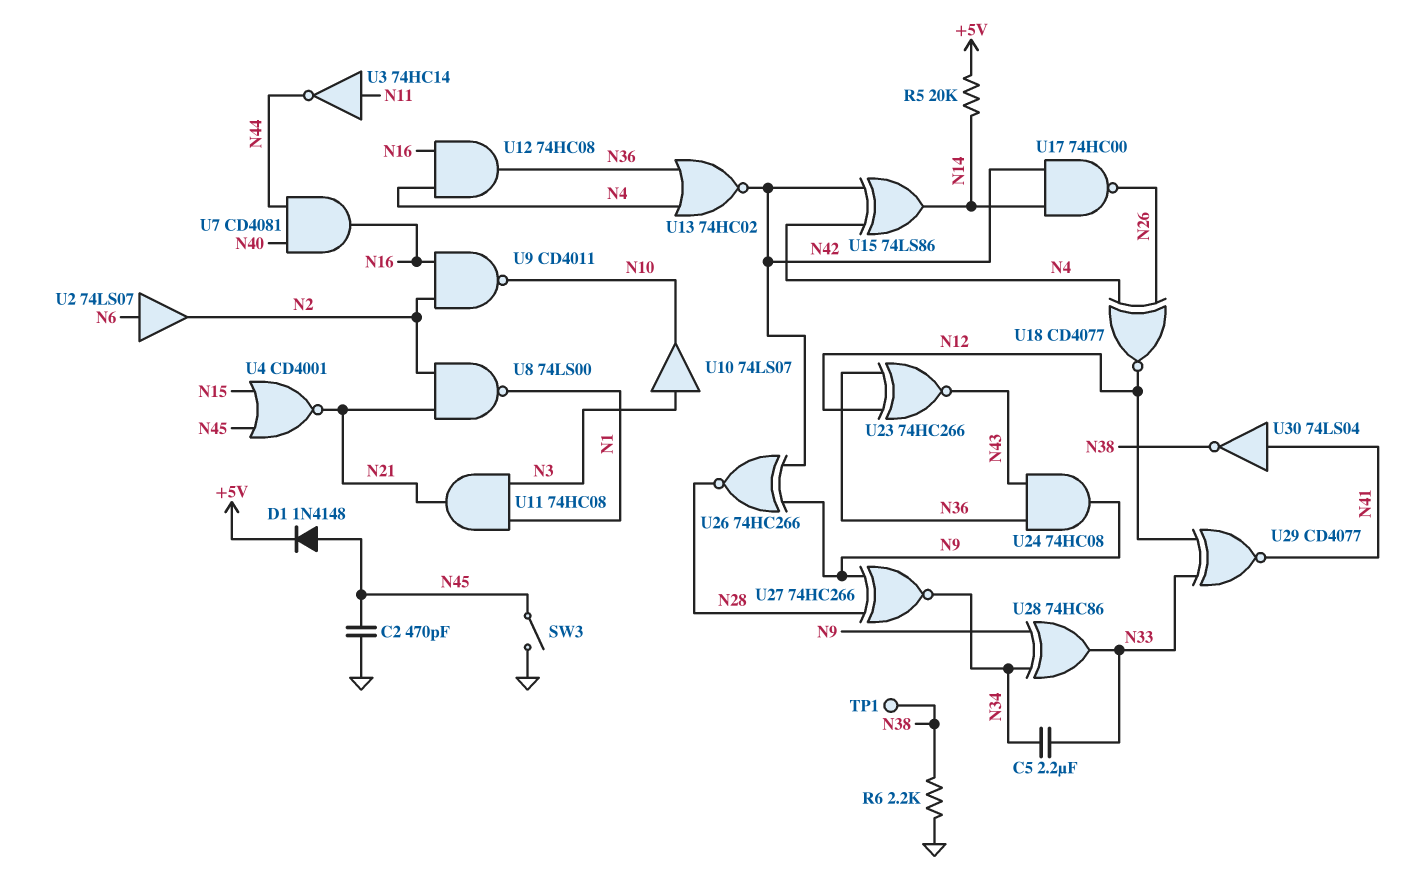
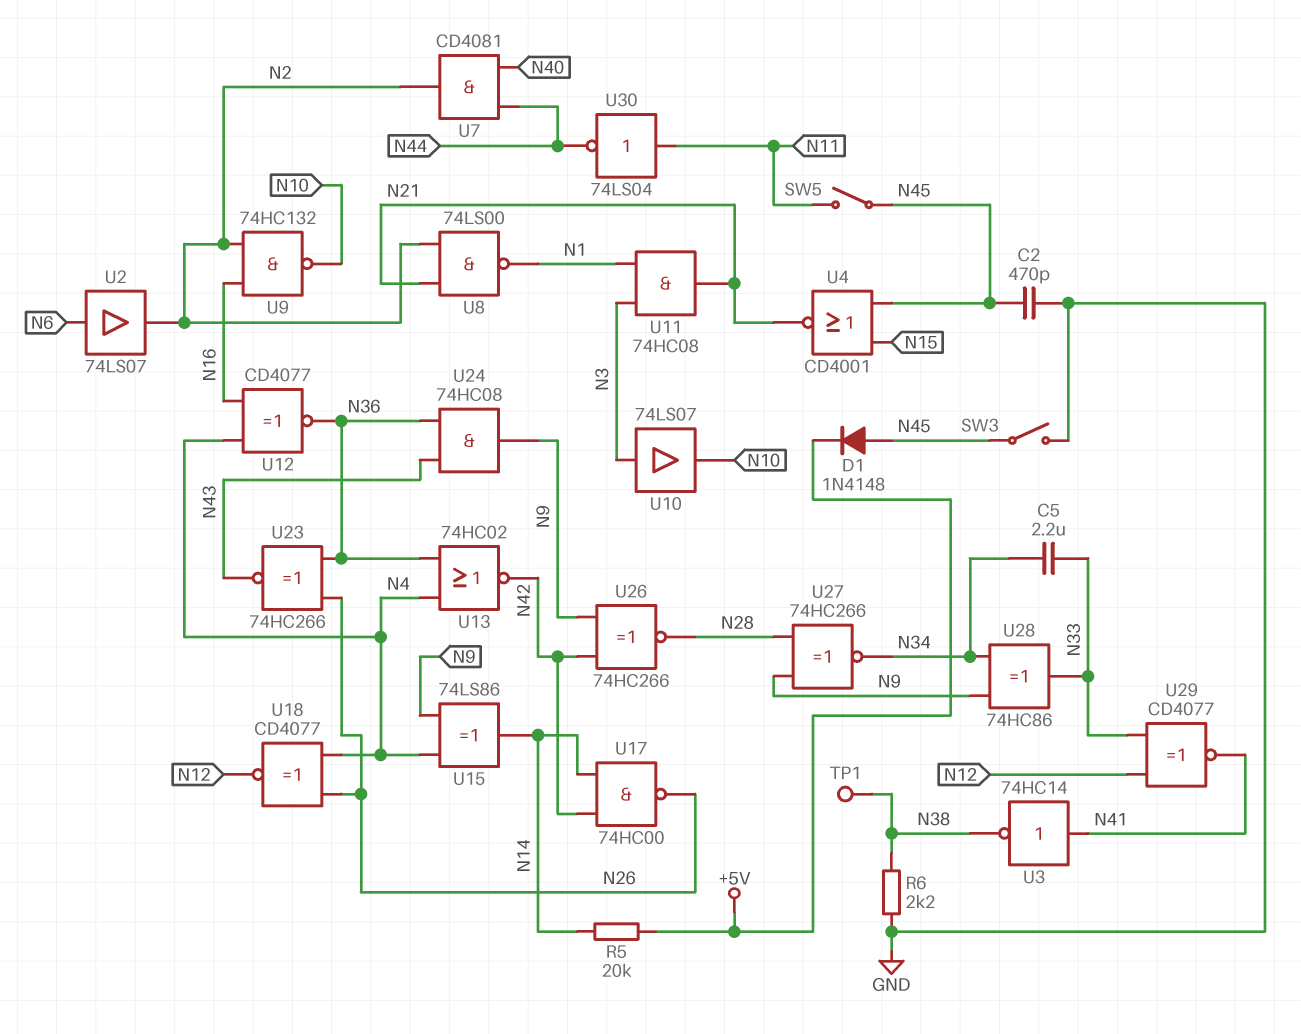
SW5: none -> switch (N11, N45)
U3: NOT 74HC14 (in N11, out N44) -> NOT 74HC14 (in N41, out N38)
U7: AND CD4081 (in N40, in N44, out N16) -> AND CD4081 (in N40, in N44, out N2)
U9: NAND CD4011 (in N2, in N16, out N10) -> NAND 74HC132 (in N2, in N16, out N10)
U12: AND 74HC08 (in N4, in N16, out N36) -> XNOR CD4077 (in N4, in N16, out N36)
U15: XOR 74LS86 (in N4, in N42, out N14) -> XOR 74LS86 (in N4, in N9, out N14)
U23: XNOR 74HC266 (in N12, in N36, out N43) -> XNOR 74HC266 (in N26, in N36, out N43)
U30: NOT 74LS04 (in N41, out N38) -> NOT 74LS04 (in N11, out N44)

